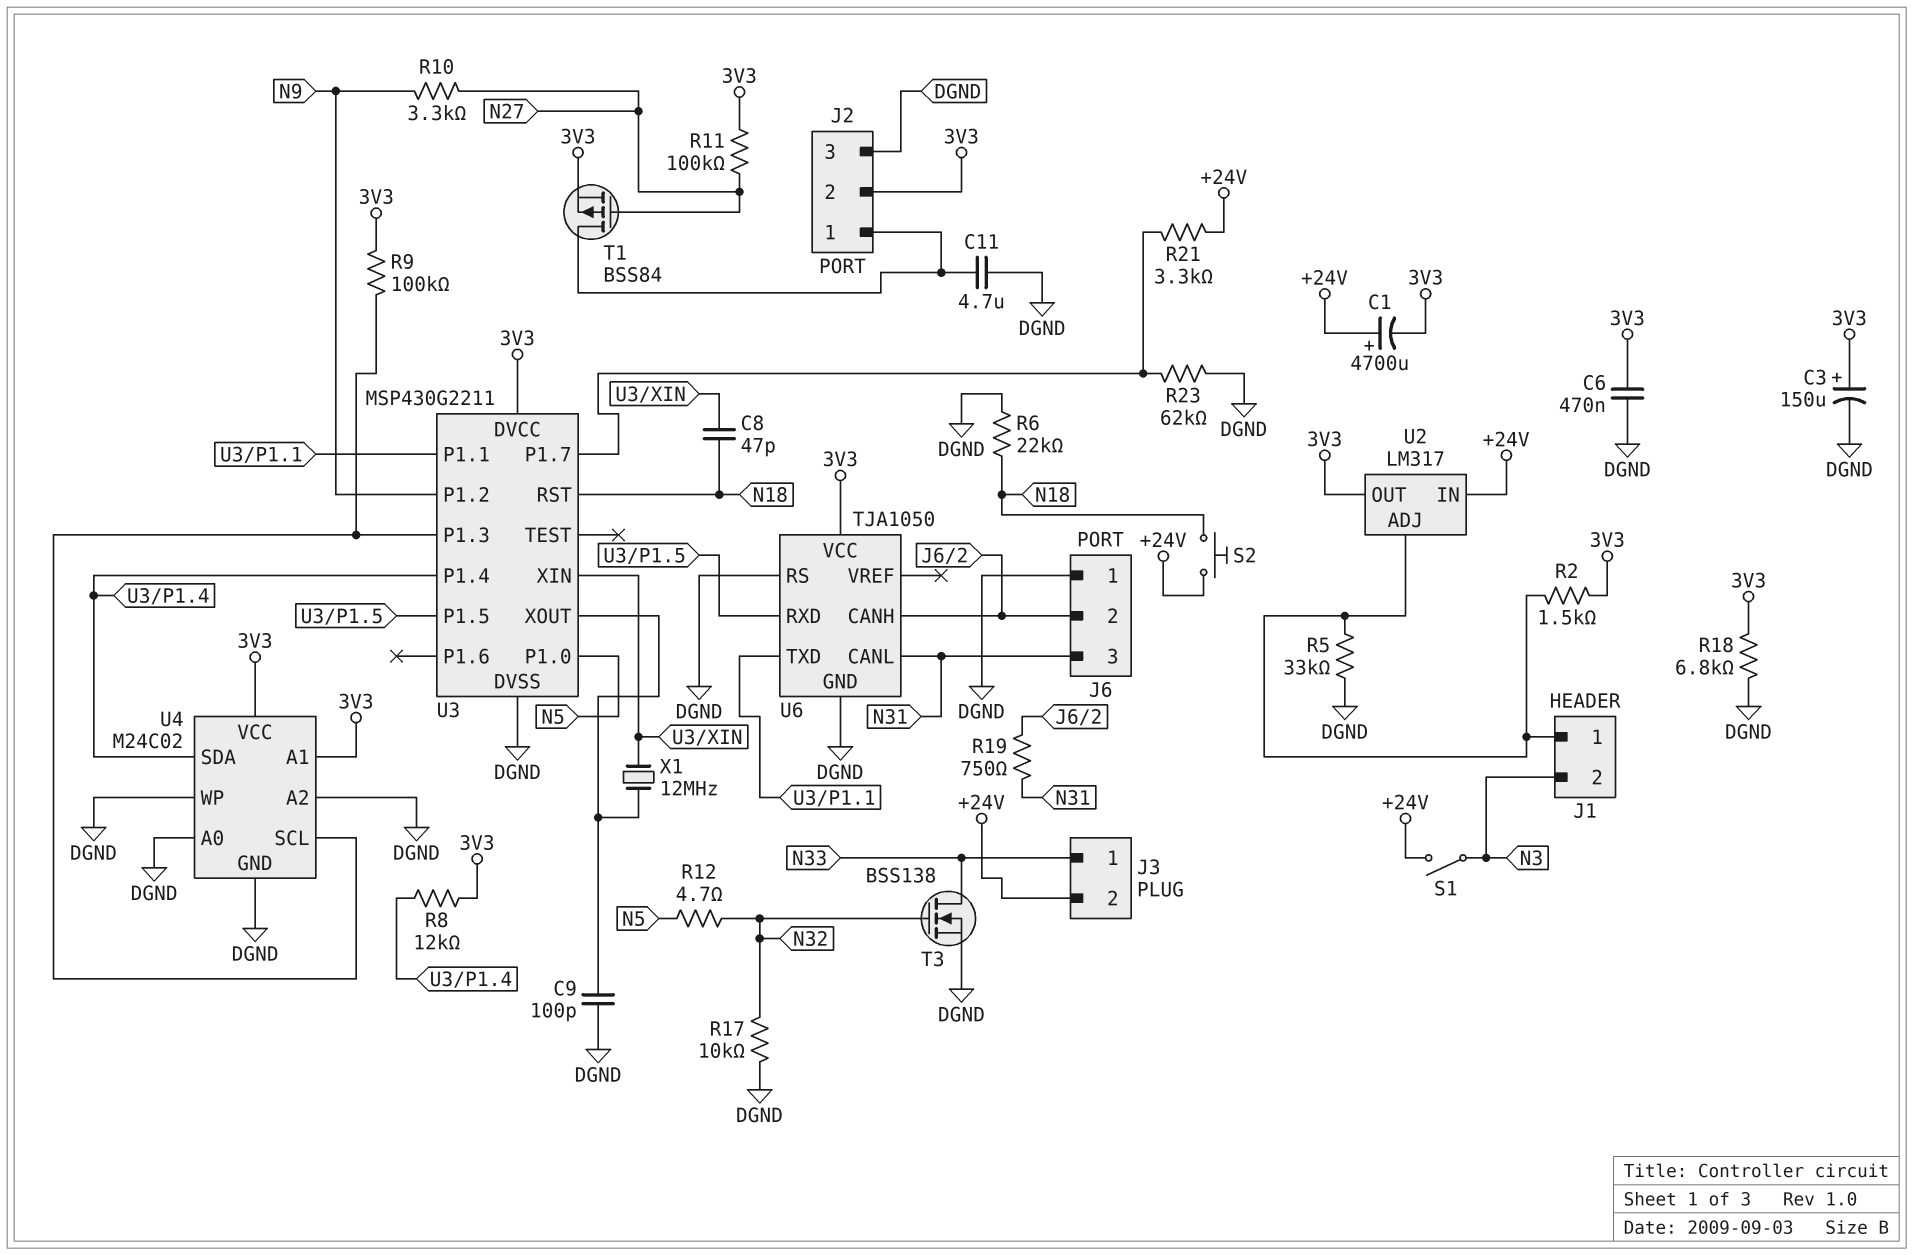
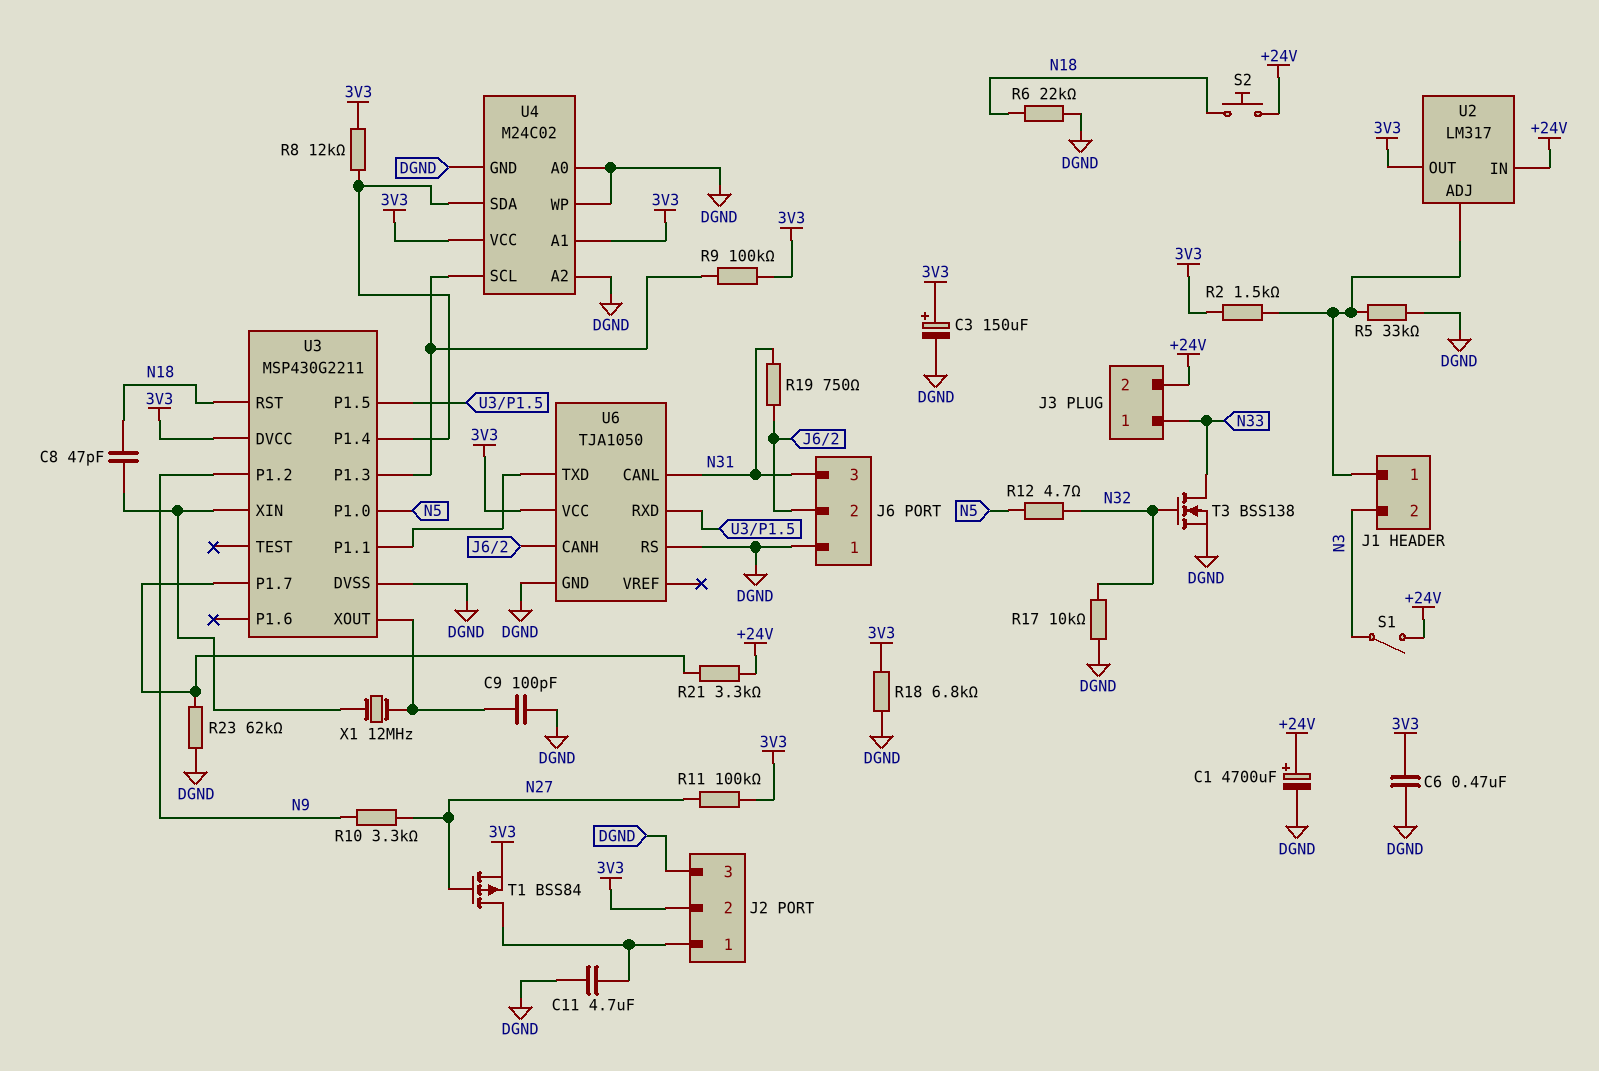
C1: 4700uF (plus +24V, minus 3V3) -> 4700uF (plus +24V, minus DGND)

